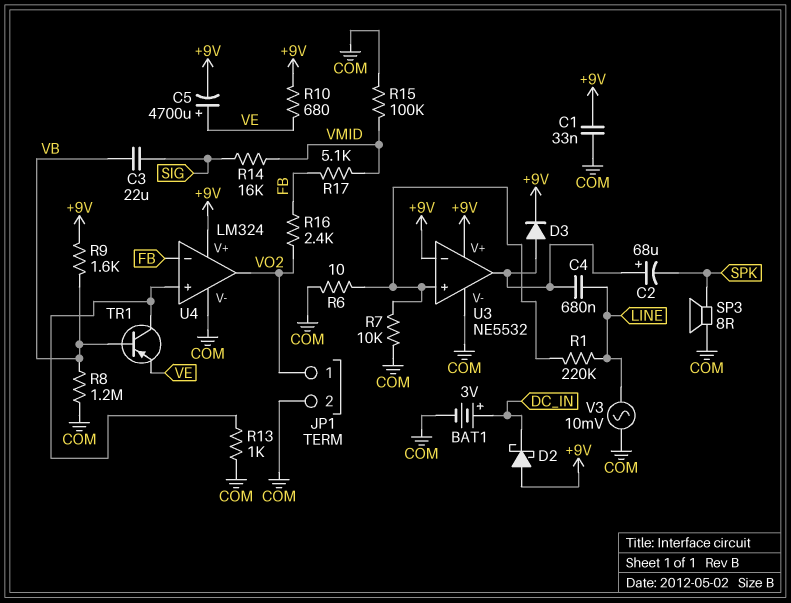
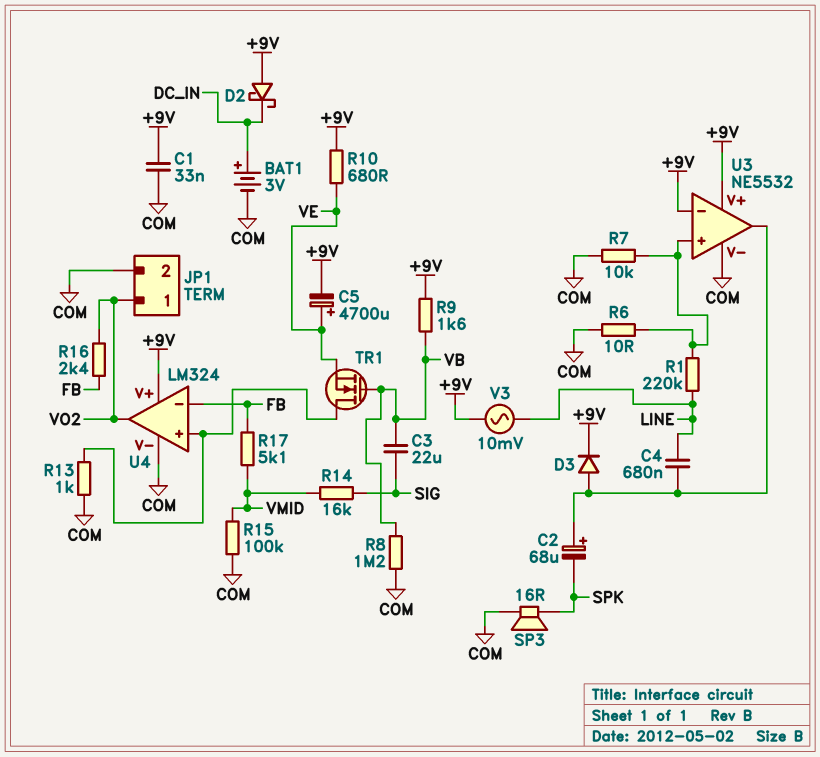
SP3: speaker 8R (COM, SPK) -> speaker 16R (COM, SPK)
TR1: PNP (B VB, C U4/in+, E VE) -> NMOS (G VB, D U4/in+, S VE)
V3: AC 10mV (COM, LINE) -> AC 10mV (+9V, LINE)

